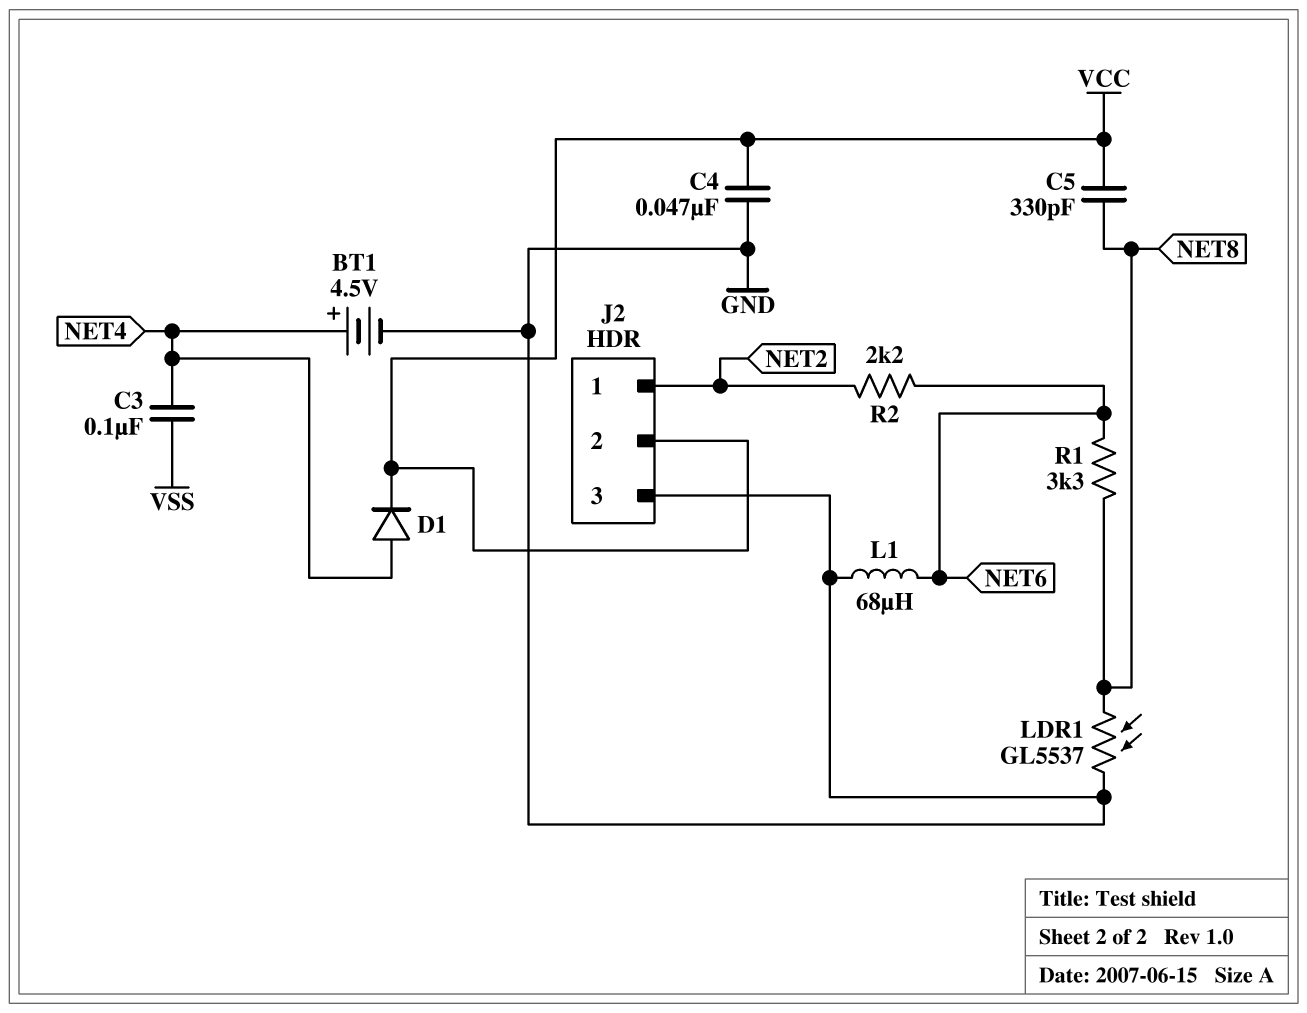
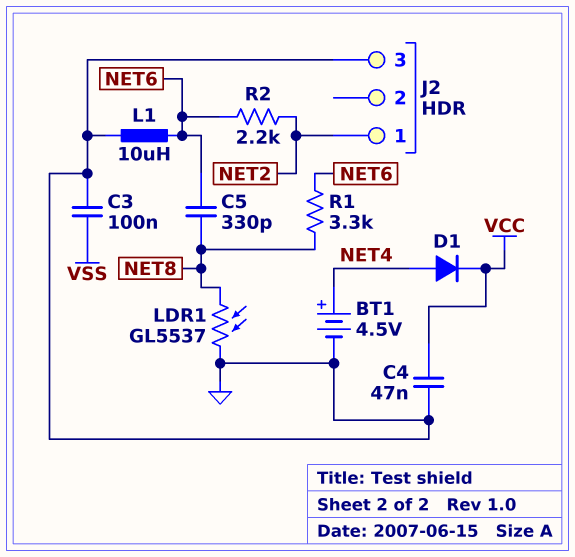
C3: 100nF (NET4, VSS) -> 100nF (GND, VSS)
C5: 330pF (NET8, VCC) -> 330pF (NET6, NET8)
J2 pin 2: VCC -> none
L1: 68uH (GND, NET6) -> 10uH (GND, NET6)

